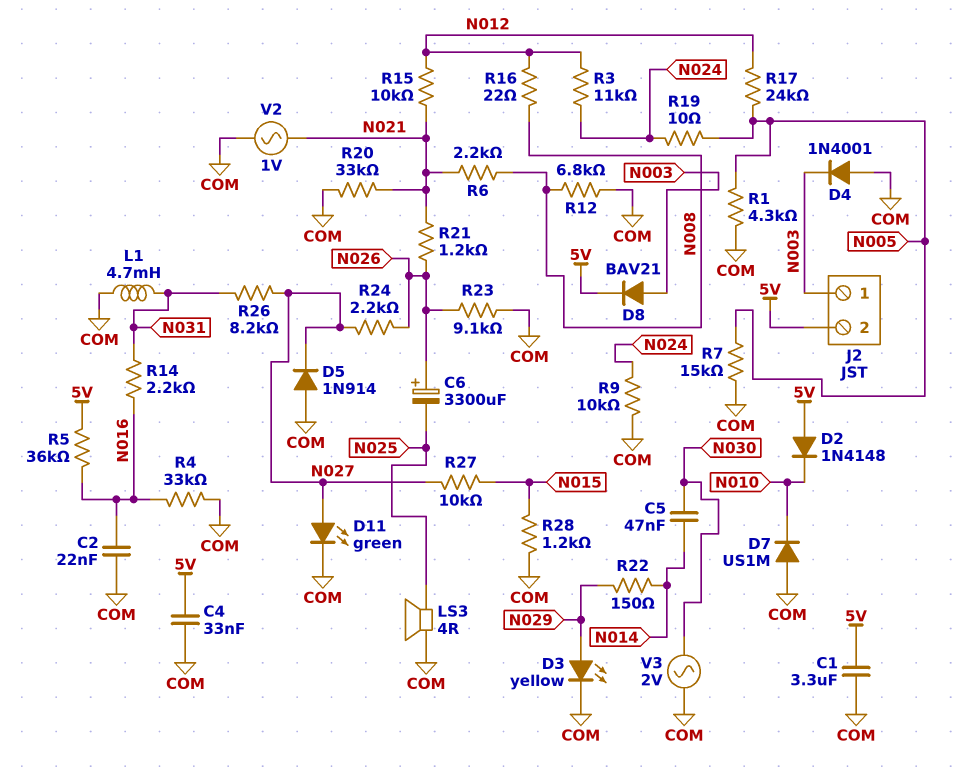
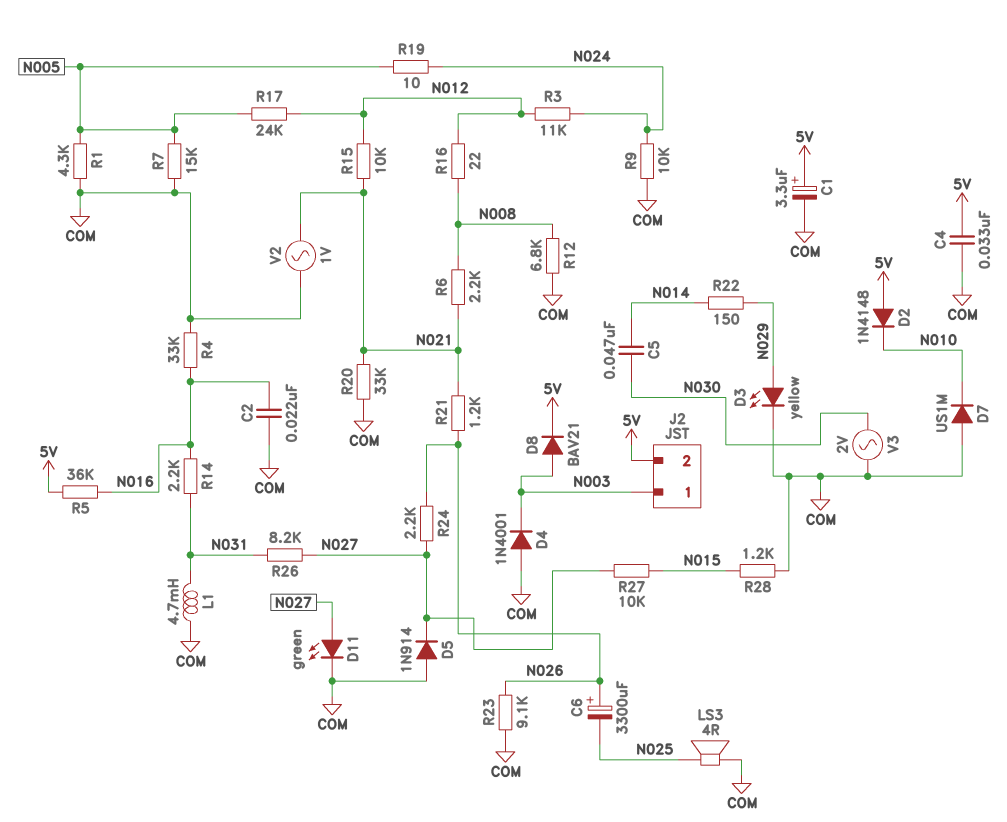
C1: 3.3uF (5V, COM) -> 3.3uF (plus 5V, minus COM)

